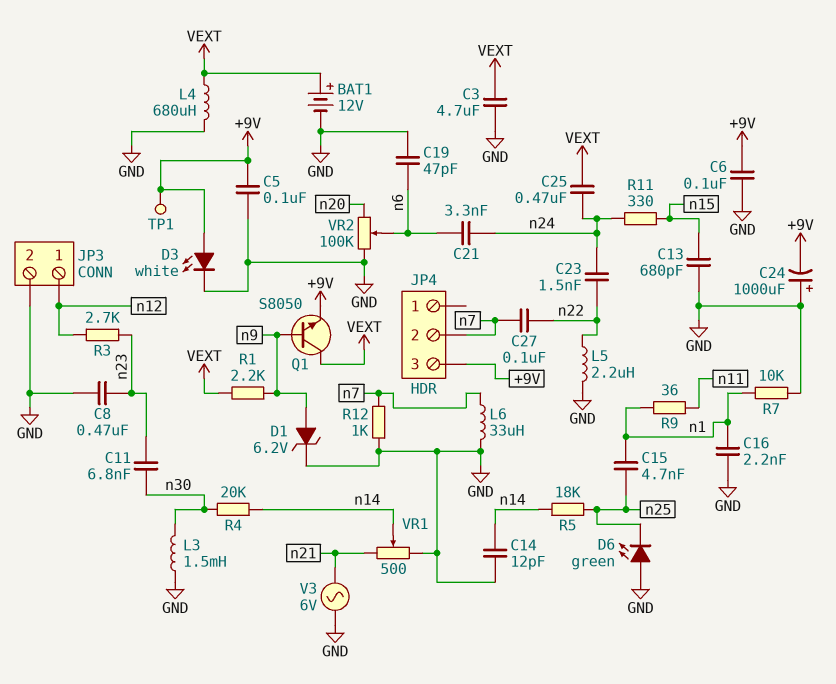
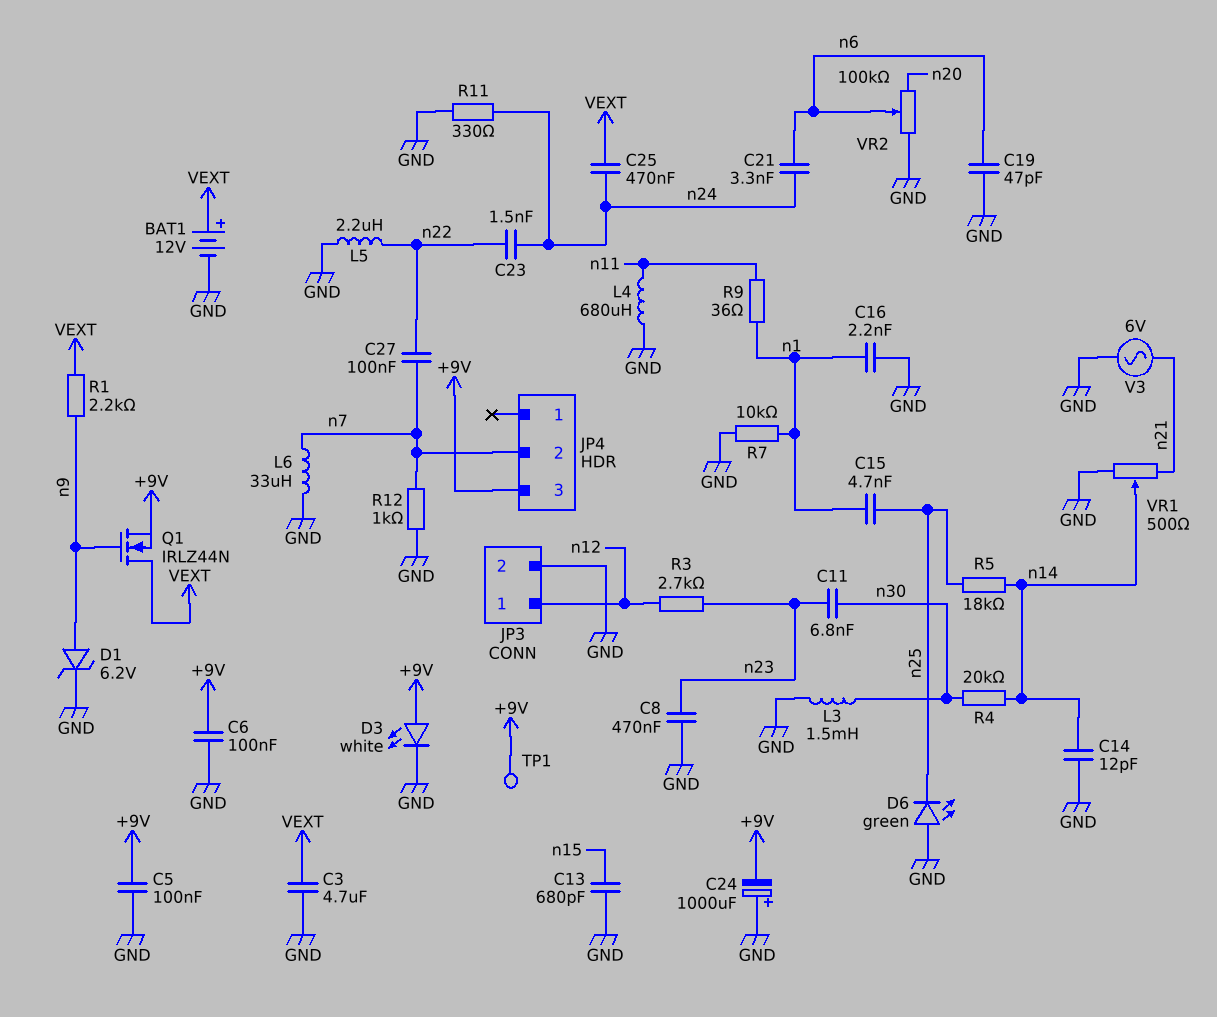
L4: 680uH (GND, VEXT) -> 680uH (GND, n11)
Q1: NPN S8050 (B n9, C VEXT, E +9V) -> NMOS IRLZ44N (G n9, D VEXT, S +9V)
R11: 330 (n15, n24) -> 330 (GND, n24)

